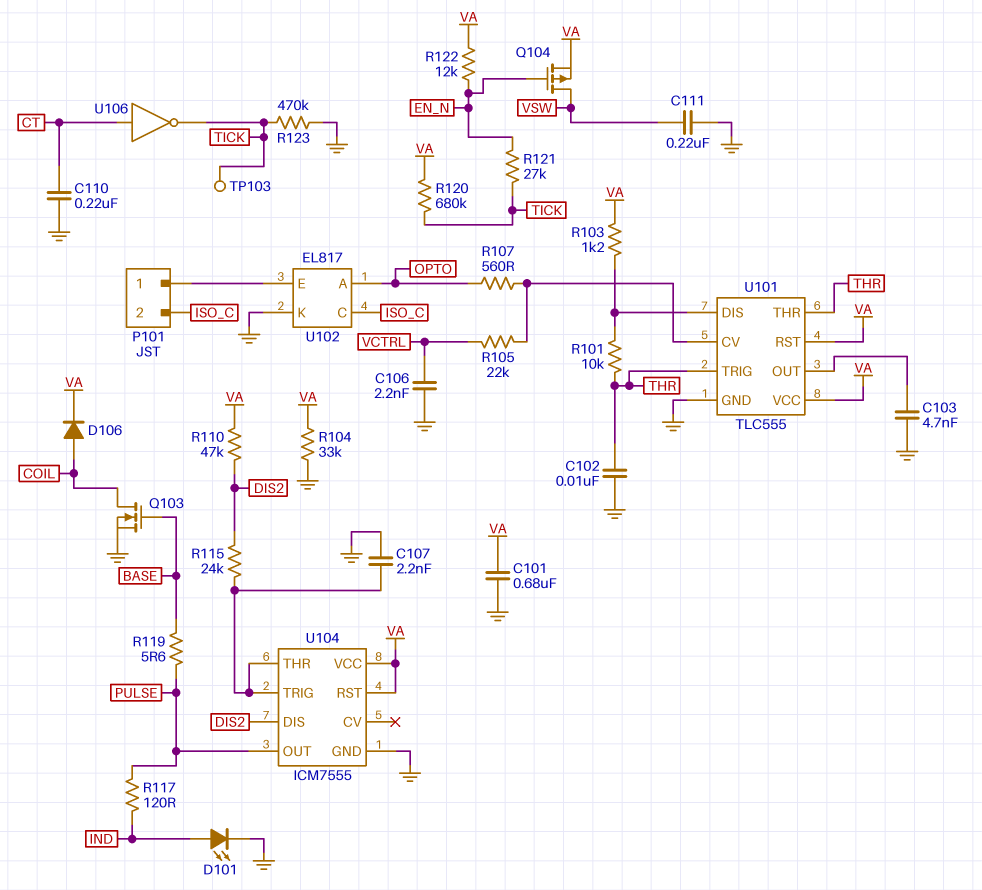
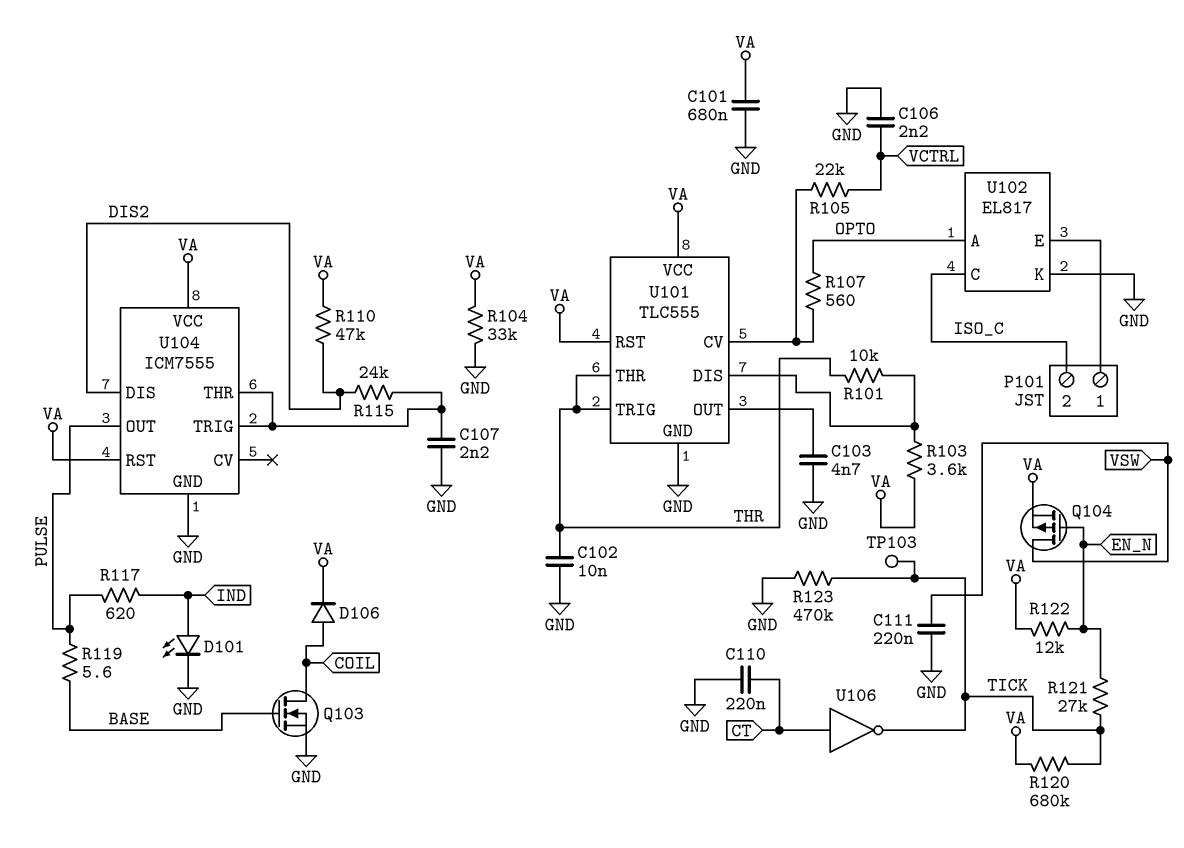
R103: 1.2k (U101/DIS, VA) -> 3.6k (U101/DIS, VA)
R117: 120 (IND, PULSE) -> 620 (IND, PULSE)

